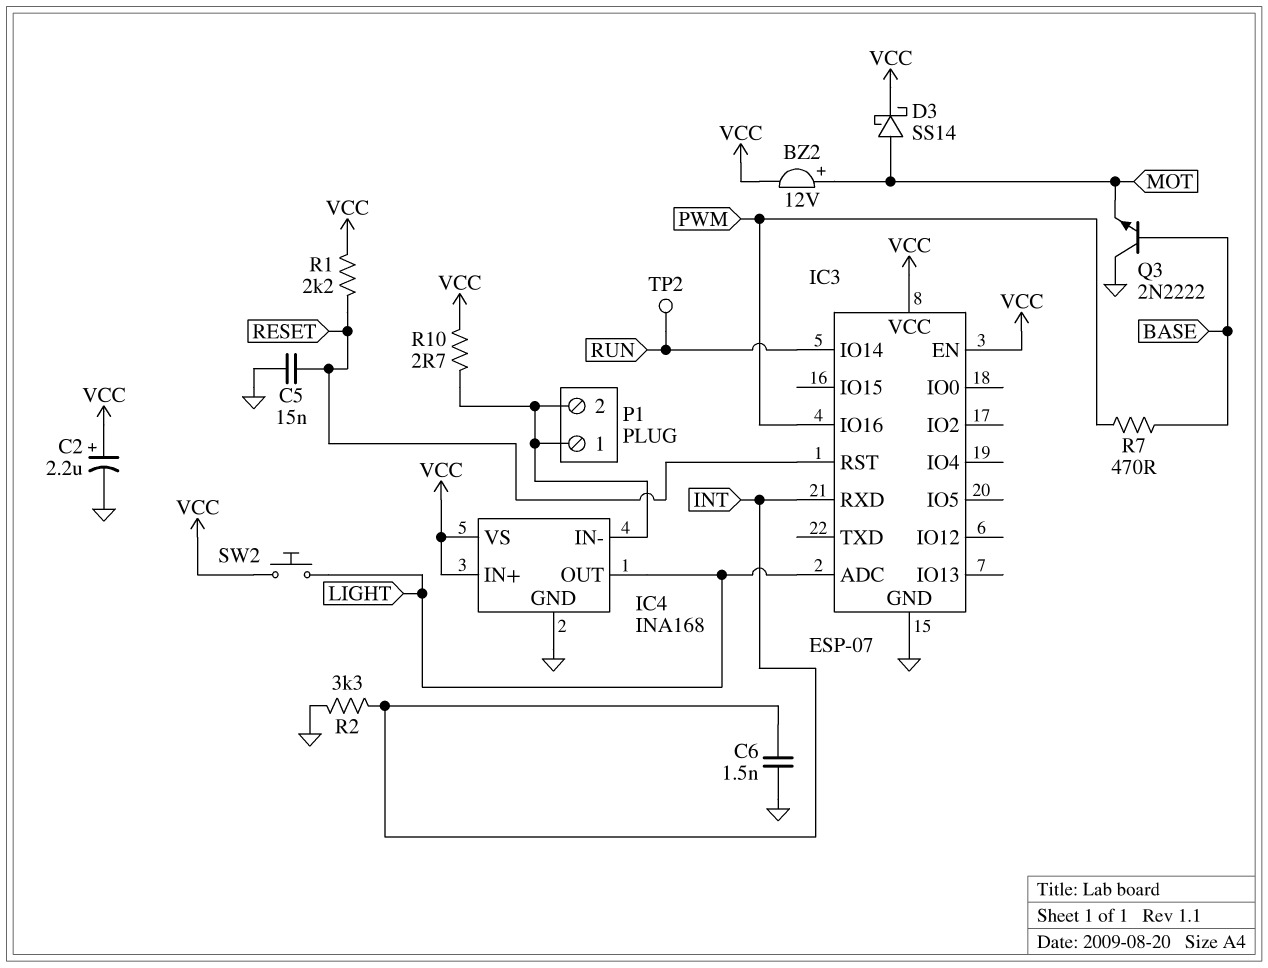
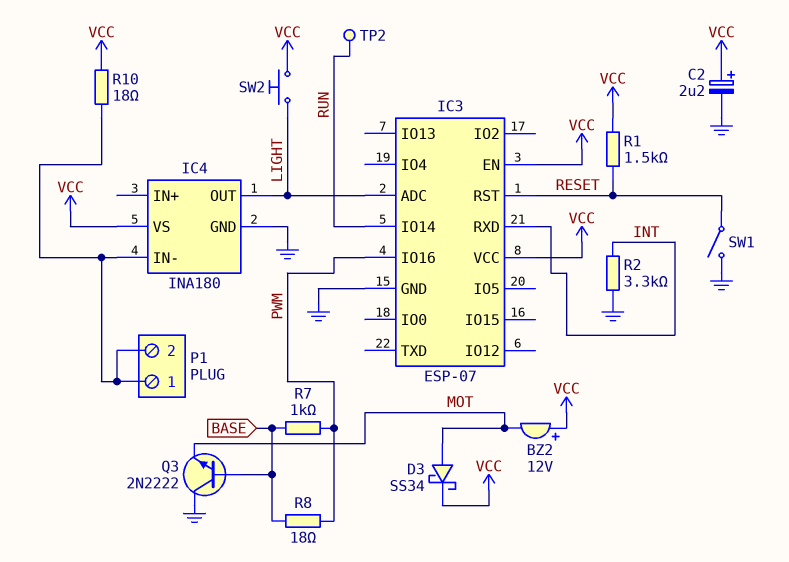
BZ2: buzzer 12V (plus MOT, minus VCC) -> buzzer 12V (plus VCC, minus MOT)
C5: 15nF (GND, RESET) -> none
C6: 1.5nF (GND, INT) -> none
D3: schottky SS14 (A MOT, K VCC) -> schottky SS34 (A MOT, K VCC)
IC4: INA168 -> INA180
IC4 pin IN+: VCC -> none
R1: 2.2k (RESET, VCC) -> 1.5k (RESET, VCC)
R7: 470 (BASE, PWM) -> 1k (BASE, PWM)
R8: none -> 18 (BASE, PWM)
R10: 2.7 (IC4/IN-, VCC) -> 18 (IC4/IN-, VCC)
SW1: none -> switch (GND, RESET)

